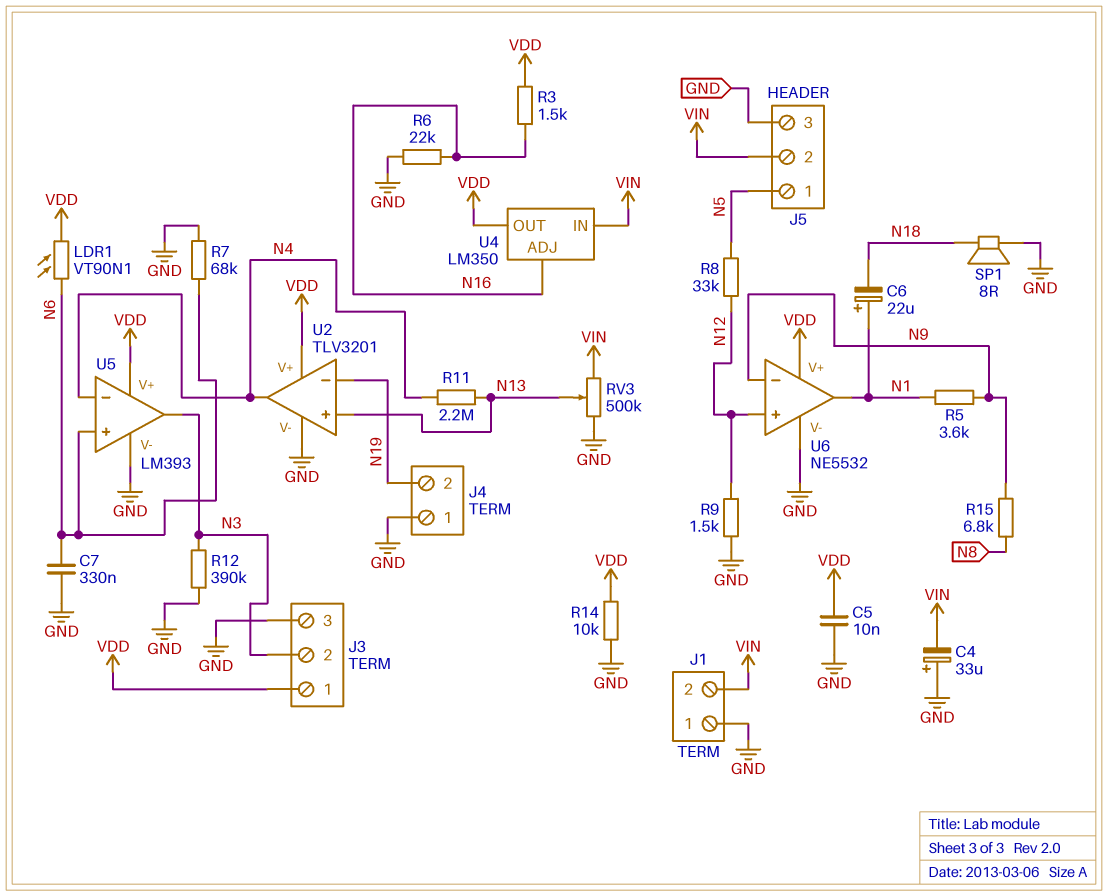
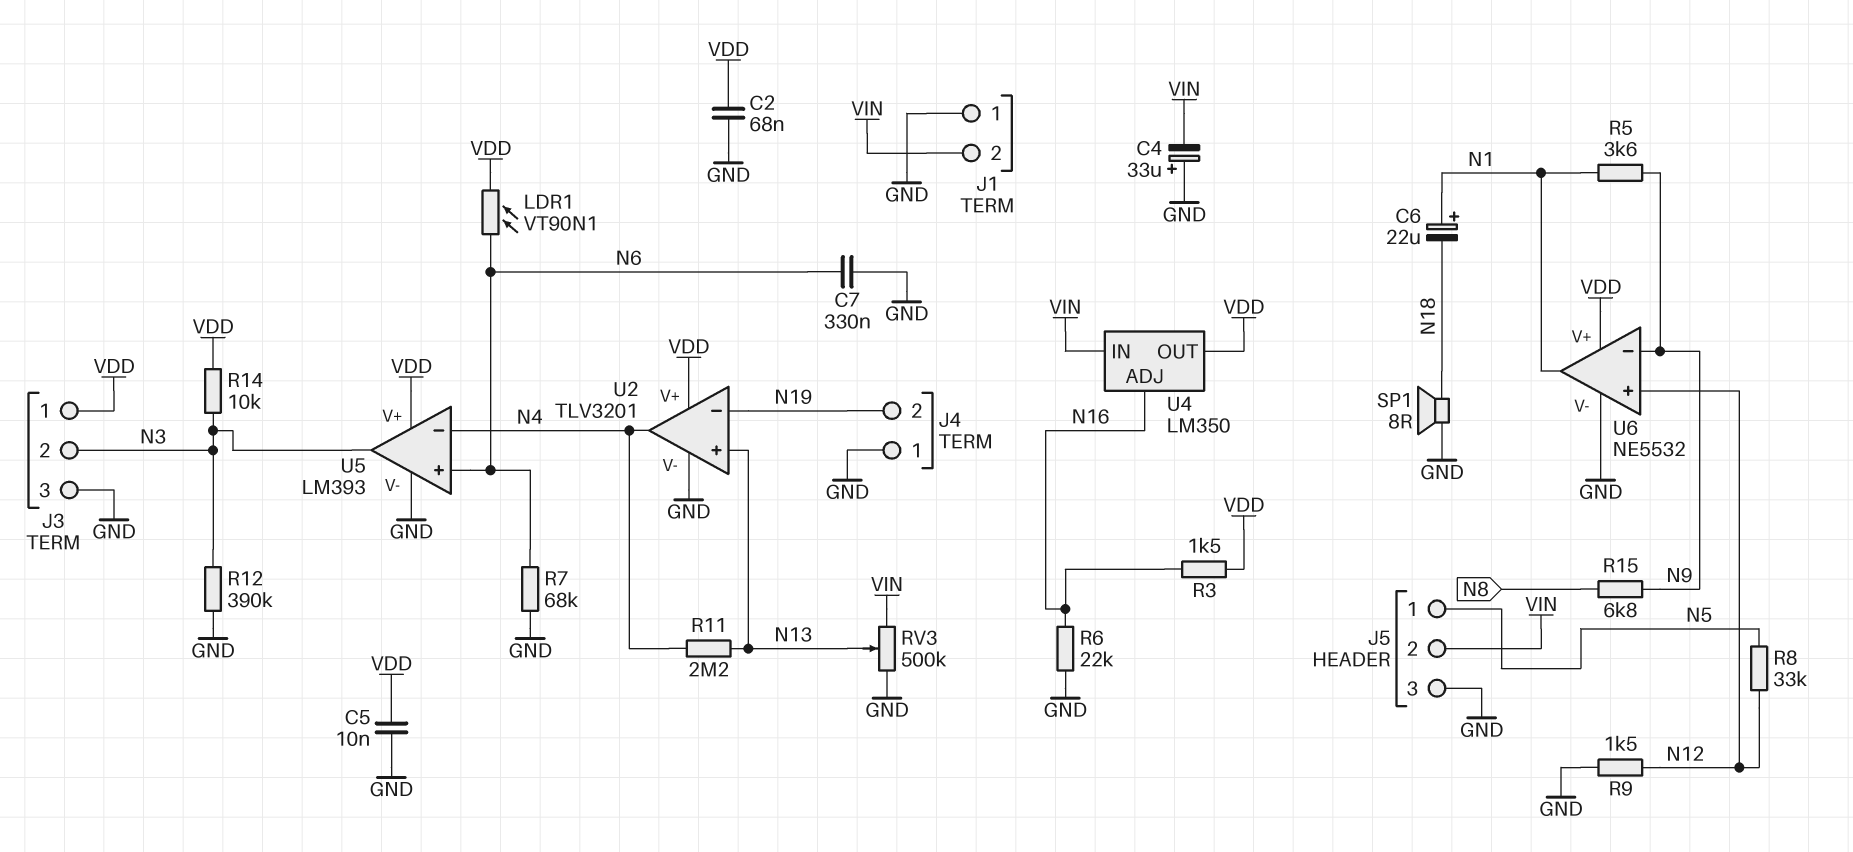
C2: none -> 68nF (GND, VDD)
R14: 10k (GND, VDD) -> 10k (N3, VDD)

